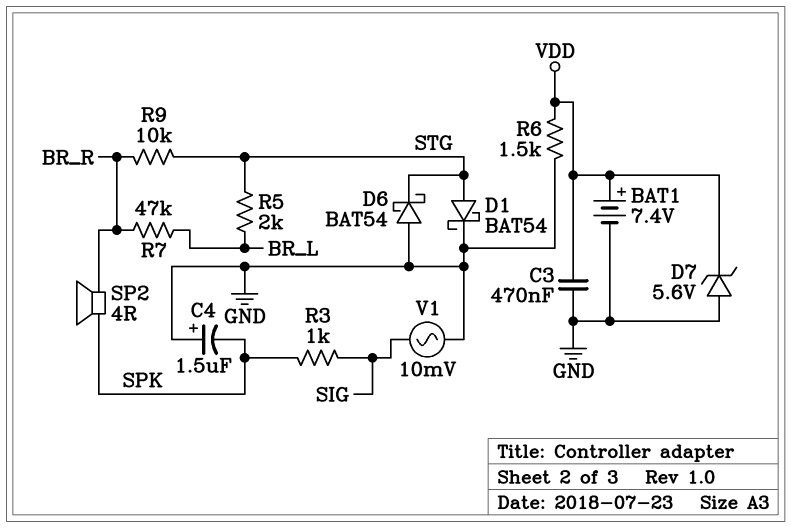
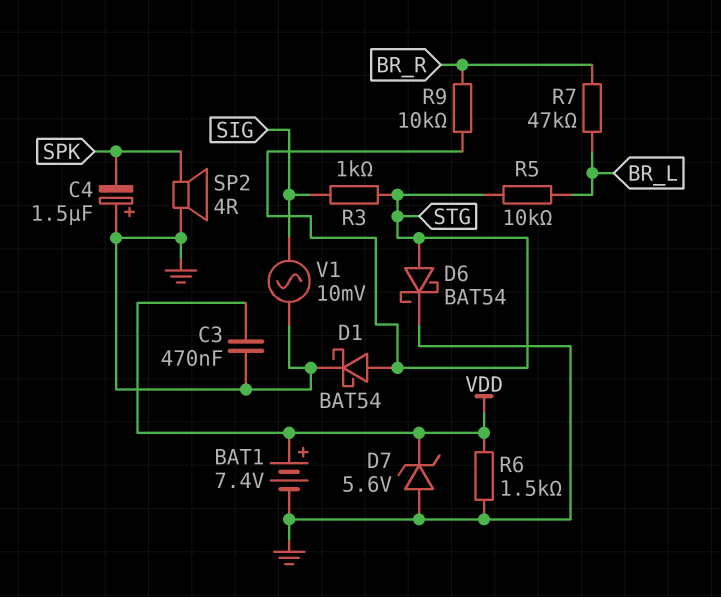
D6: schottky BAT54 (A GND, K STG) -> schottky BAT54 (A STG, K GND)
R3: 1k (SIG, SPK) -> 1k (SIG, STG)
R5: 2k (BR_L, STG) -> 10k (BR_L, STG)
SP2: speaker 4R (BR_R, SPK) -> speaker 4R (GND, SPK)

